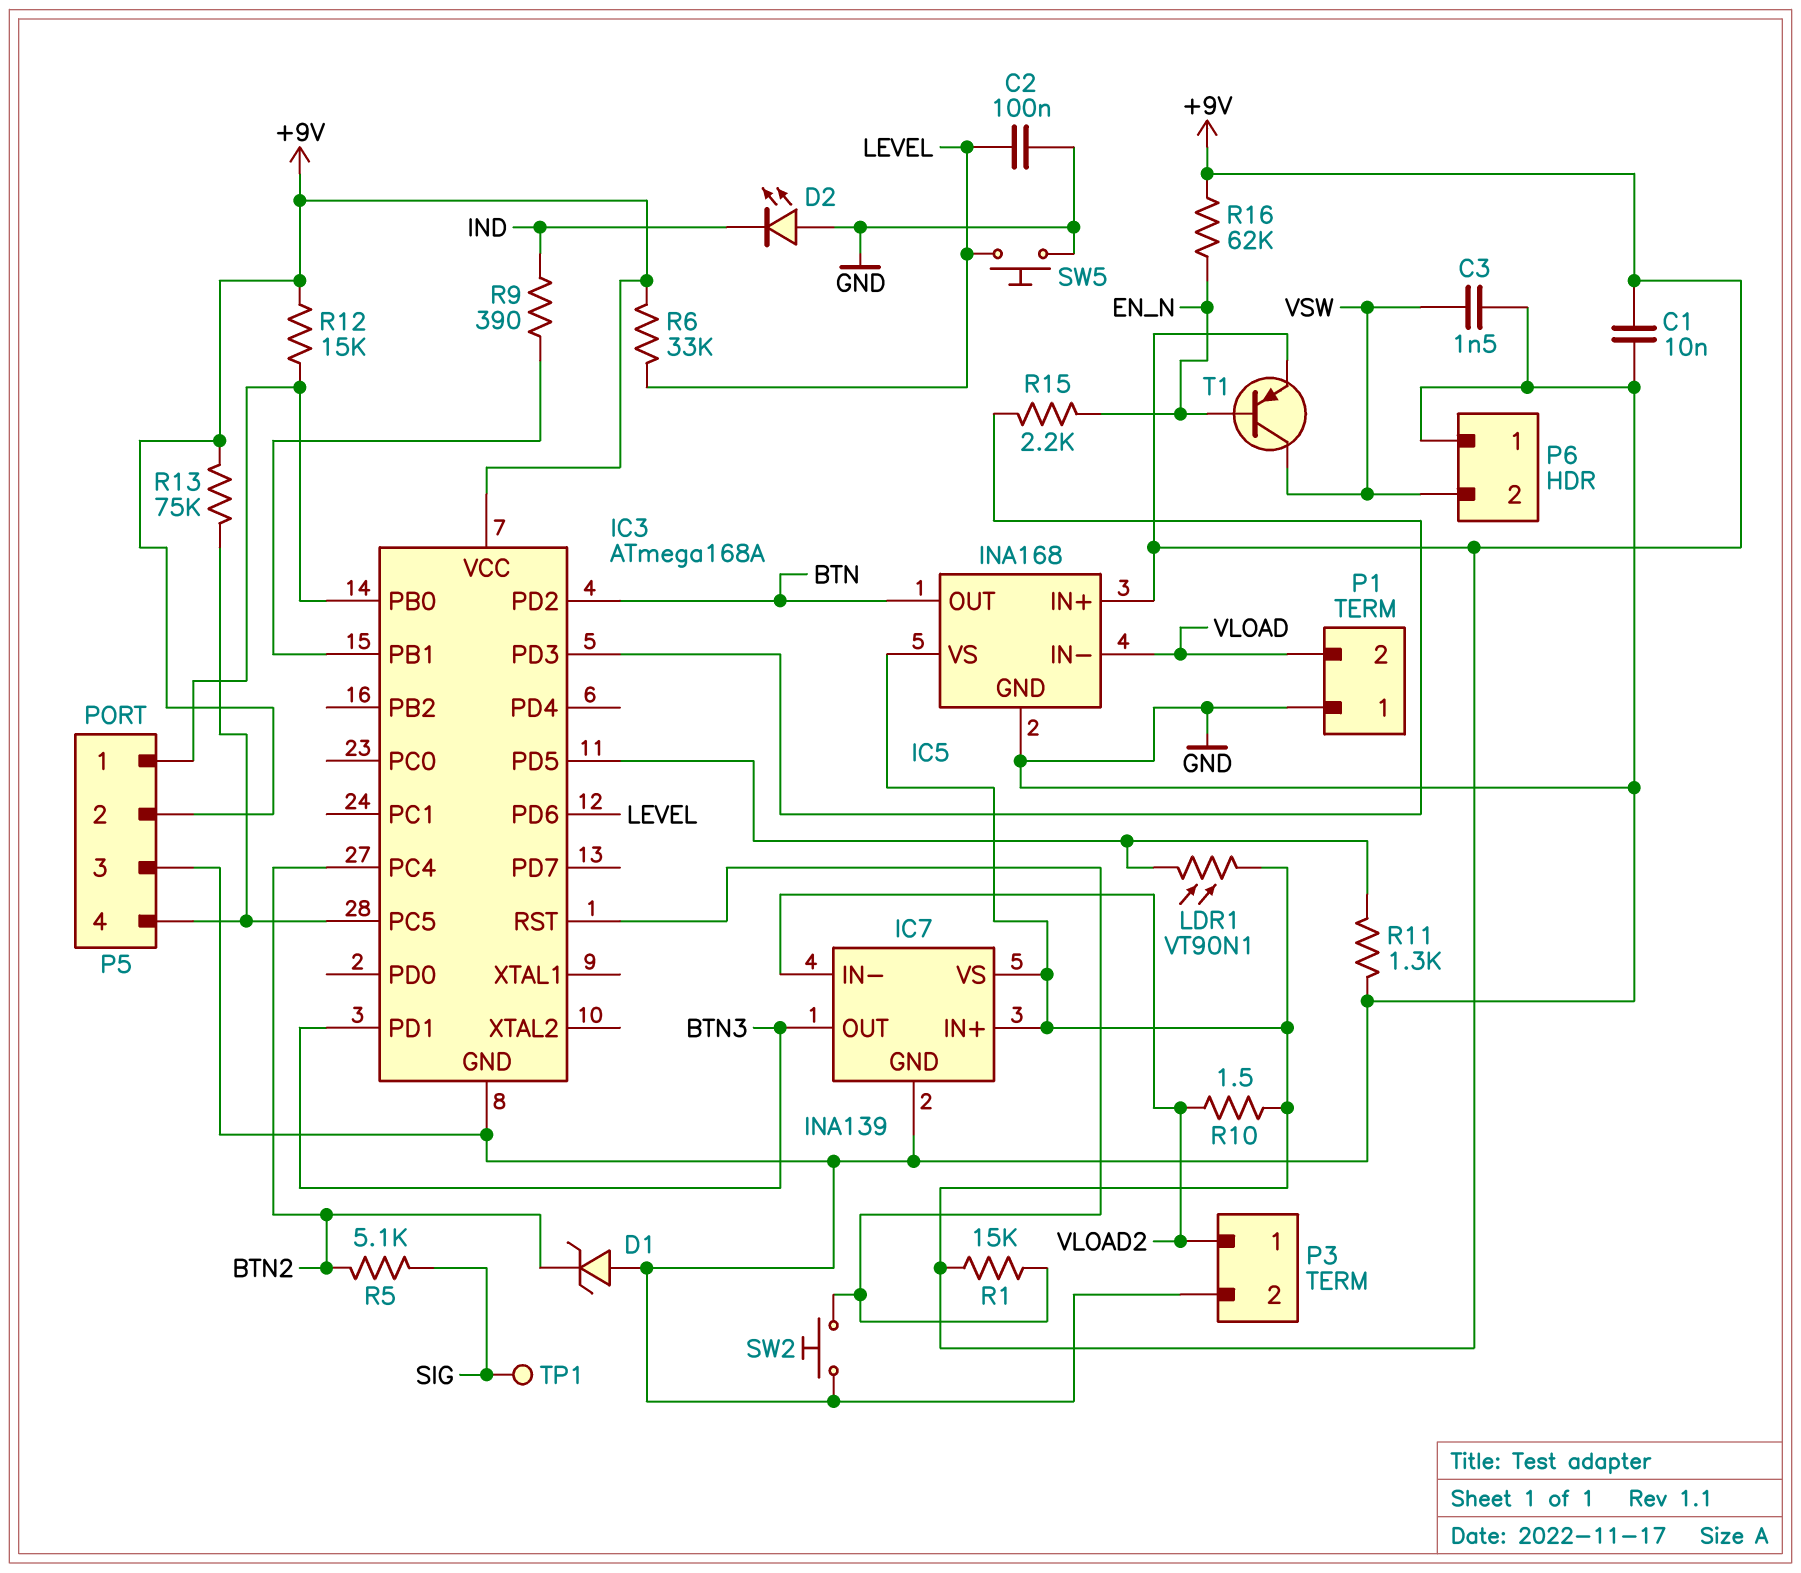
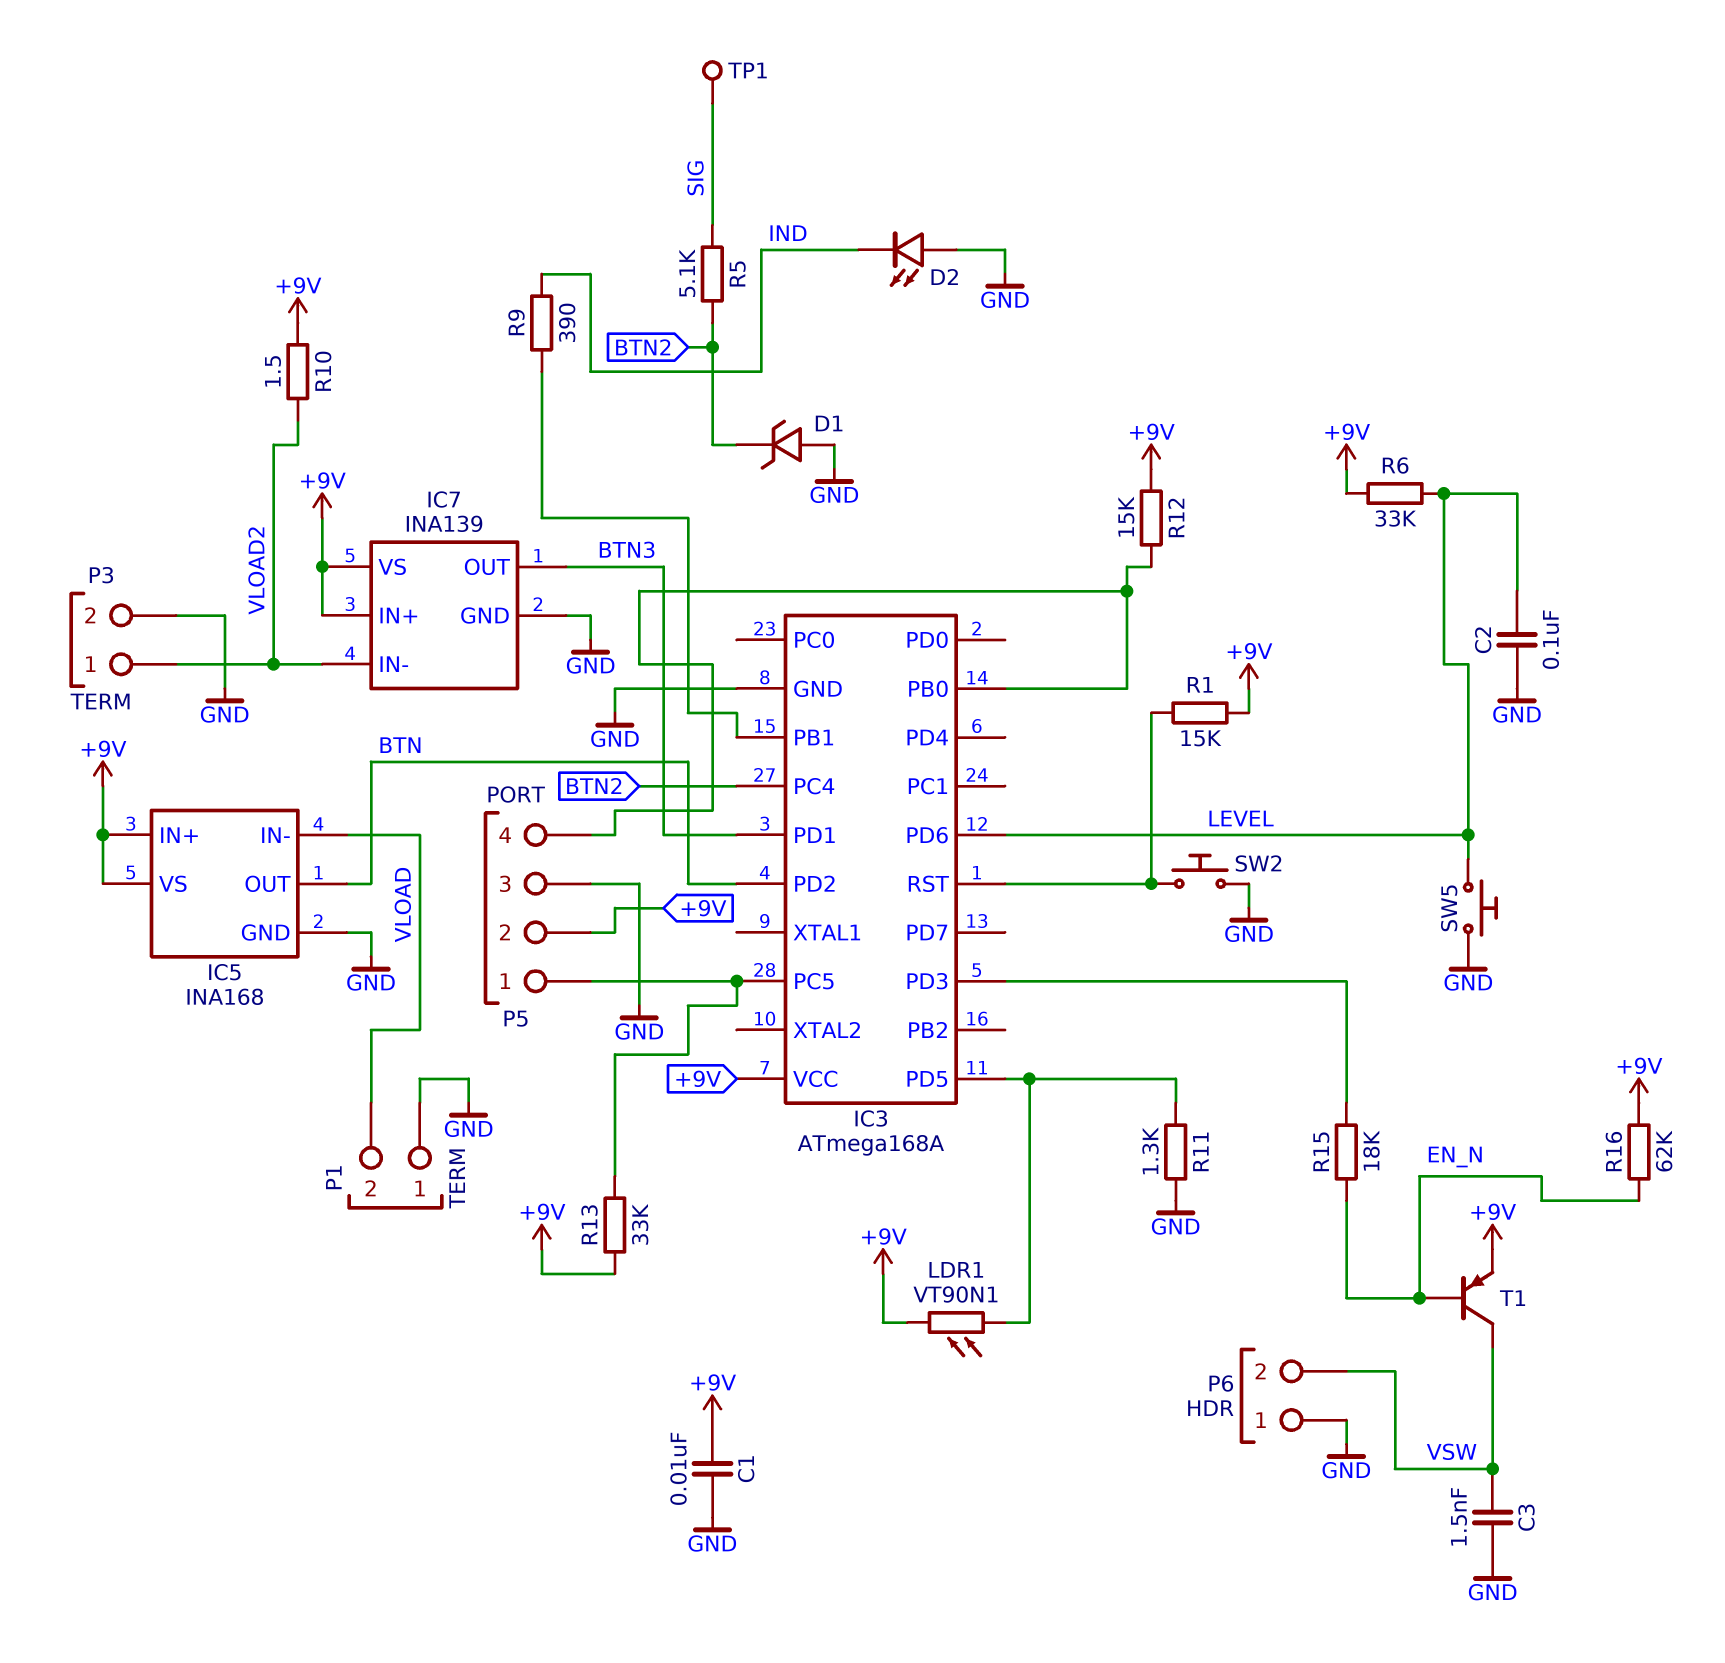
P5 pin 1: IC3/PB0 -> IC3/PC5
P5 pin 4: IC3/PC5 -> IC3/PB0
R13: 75k (+9V, IC3/PC5) -> 33k (+9V, IC3/PC5)
R15: 2.2k (EN_N, IC3/PD3) -> 18k (EN_N, IC3/PD3)

